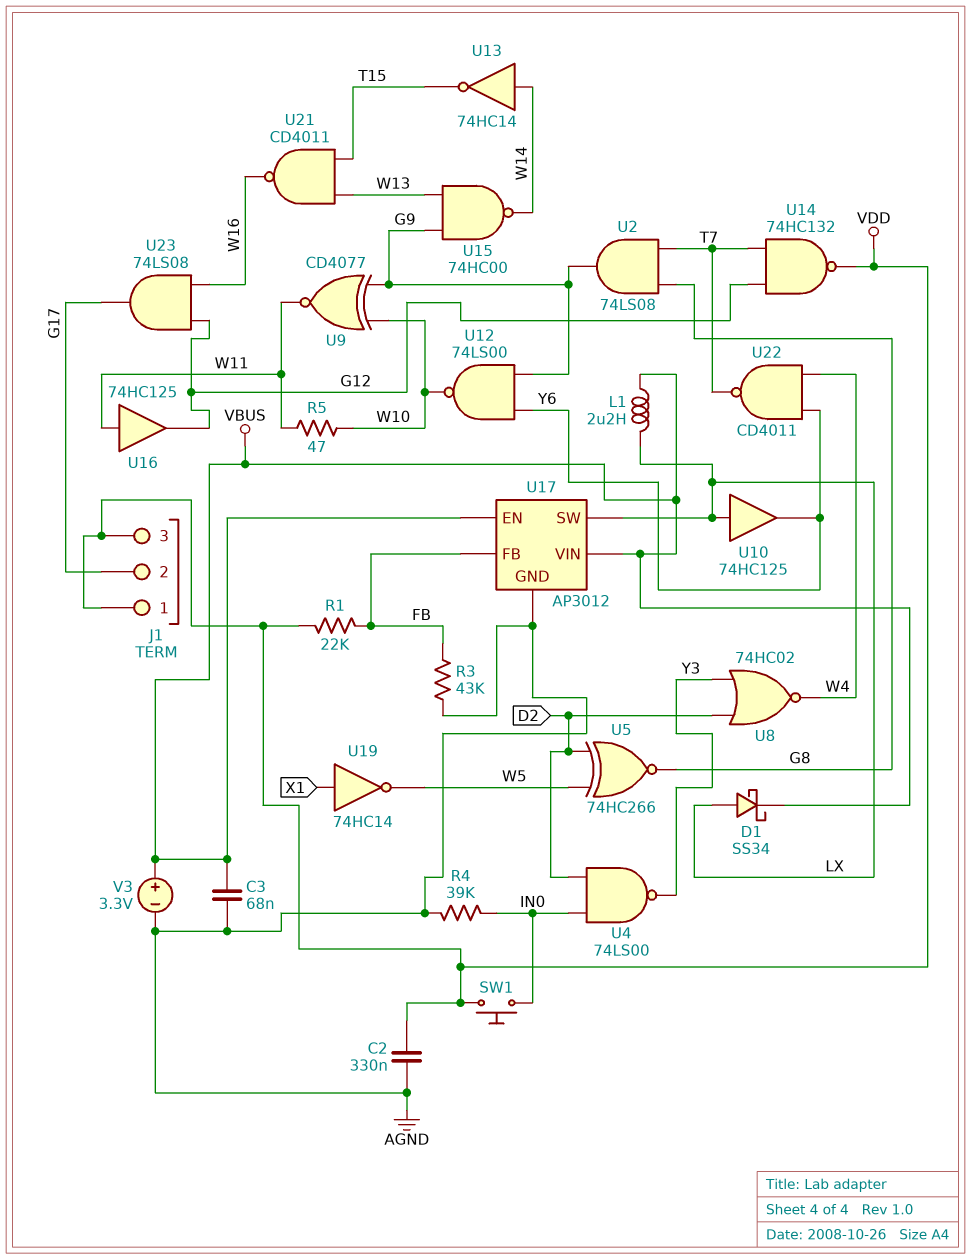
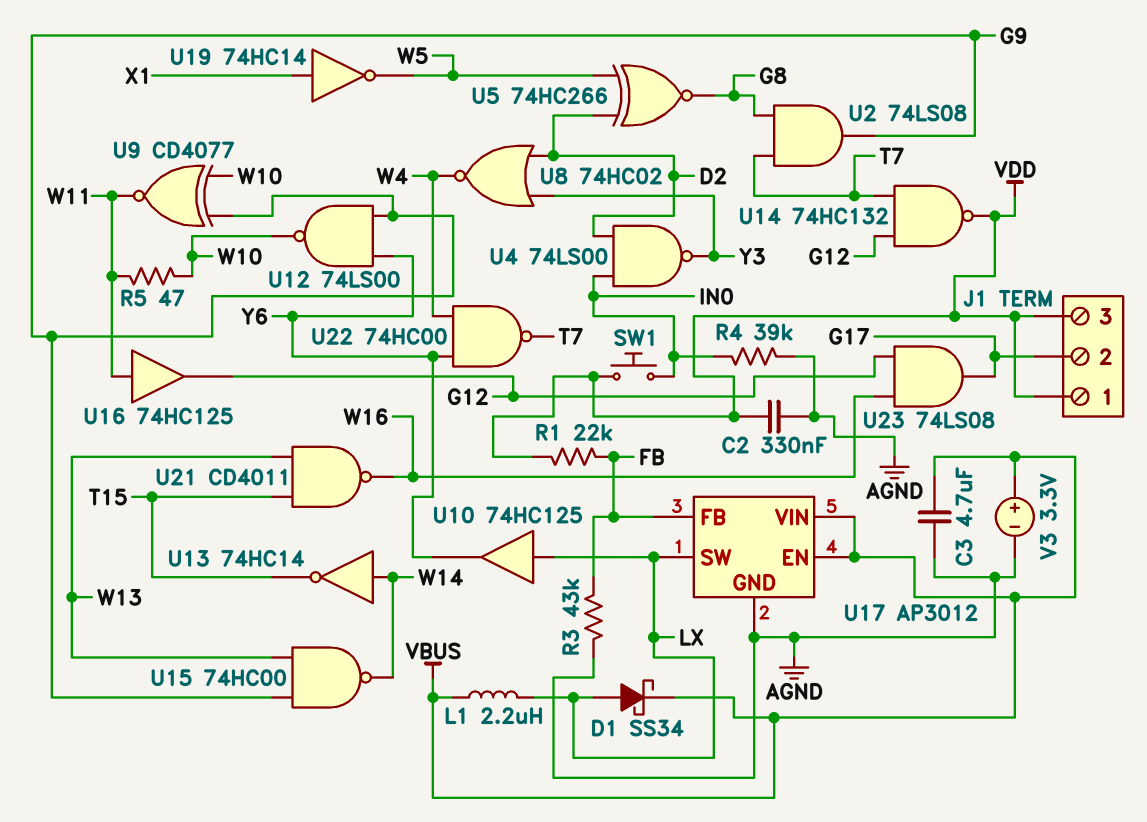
C3: 68nF (AGND, VBUS) -> 4.7uF (AGND, VBUS)
U22: NAND CD4011 (in W4, in Y6, out T7) -> NAND 74HC00 (in W4, in Y6, out T7)

